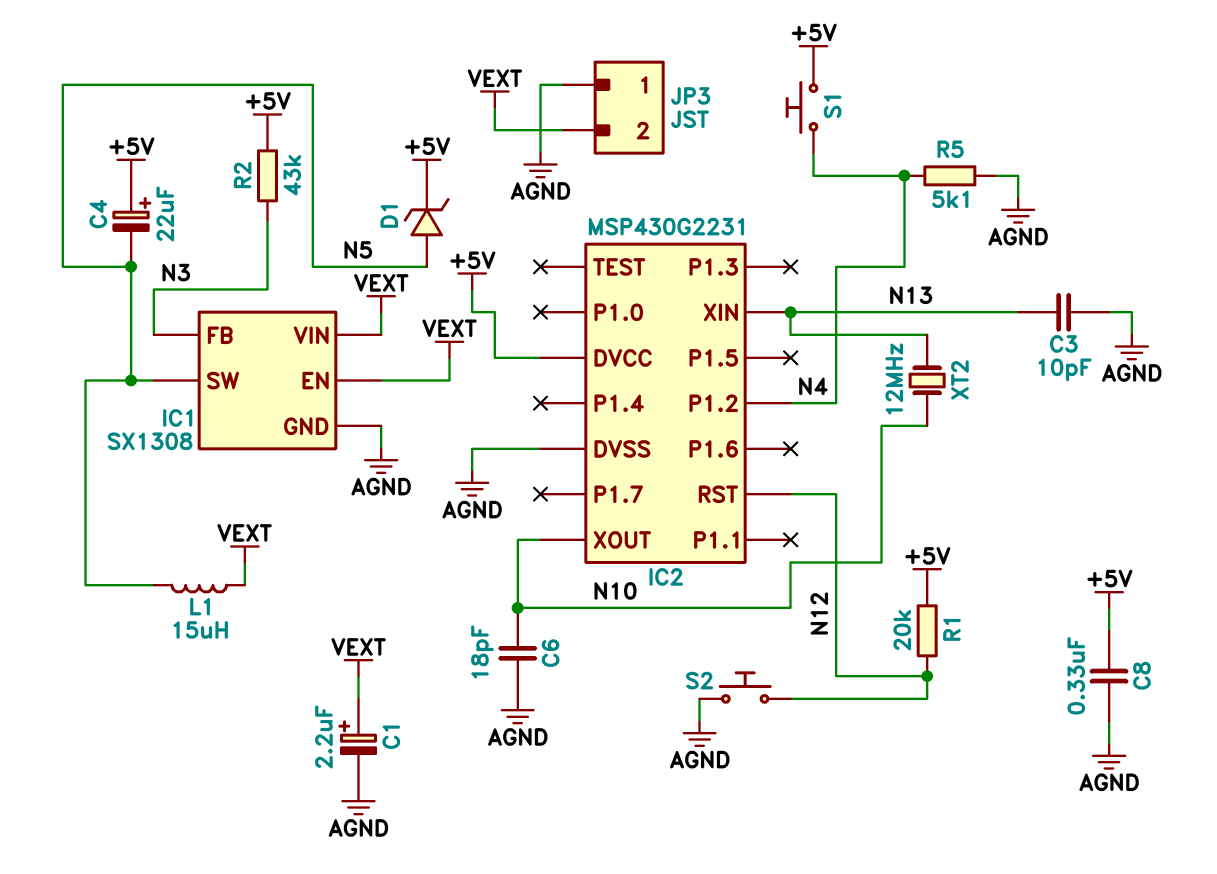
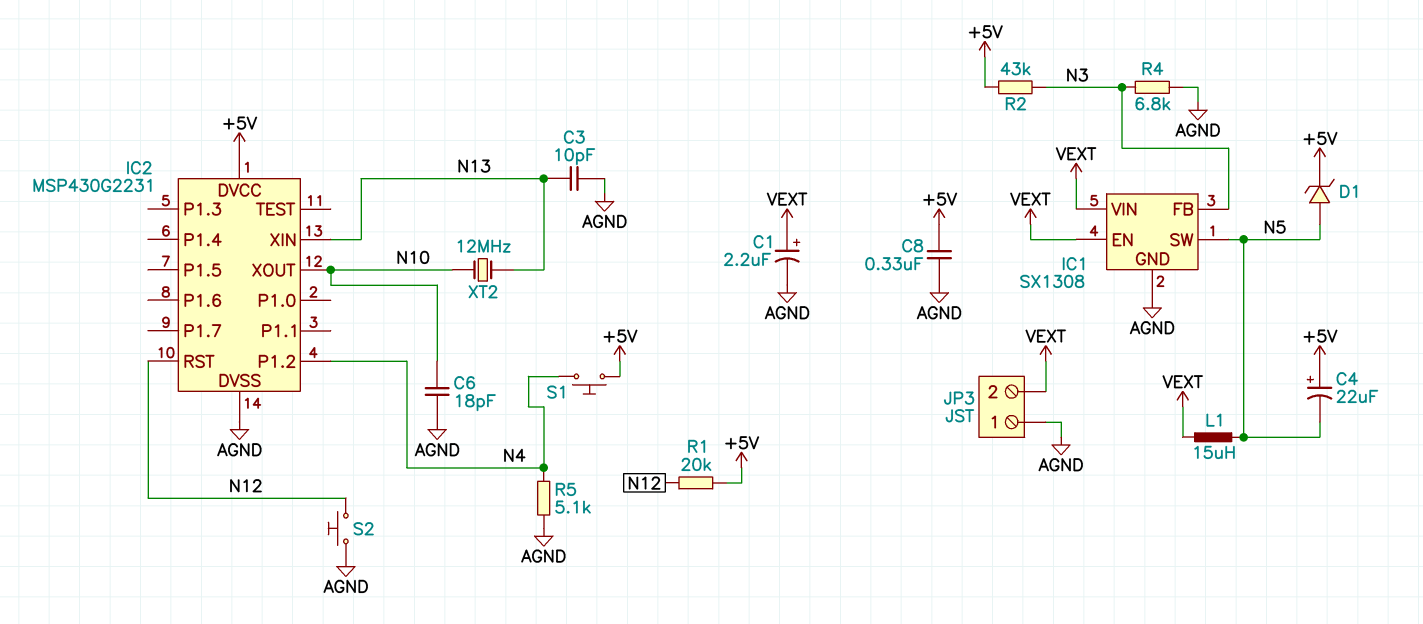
R4: none -> 6.8k (AGND, N3)

